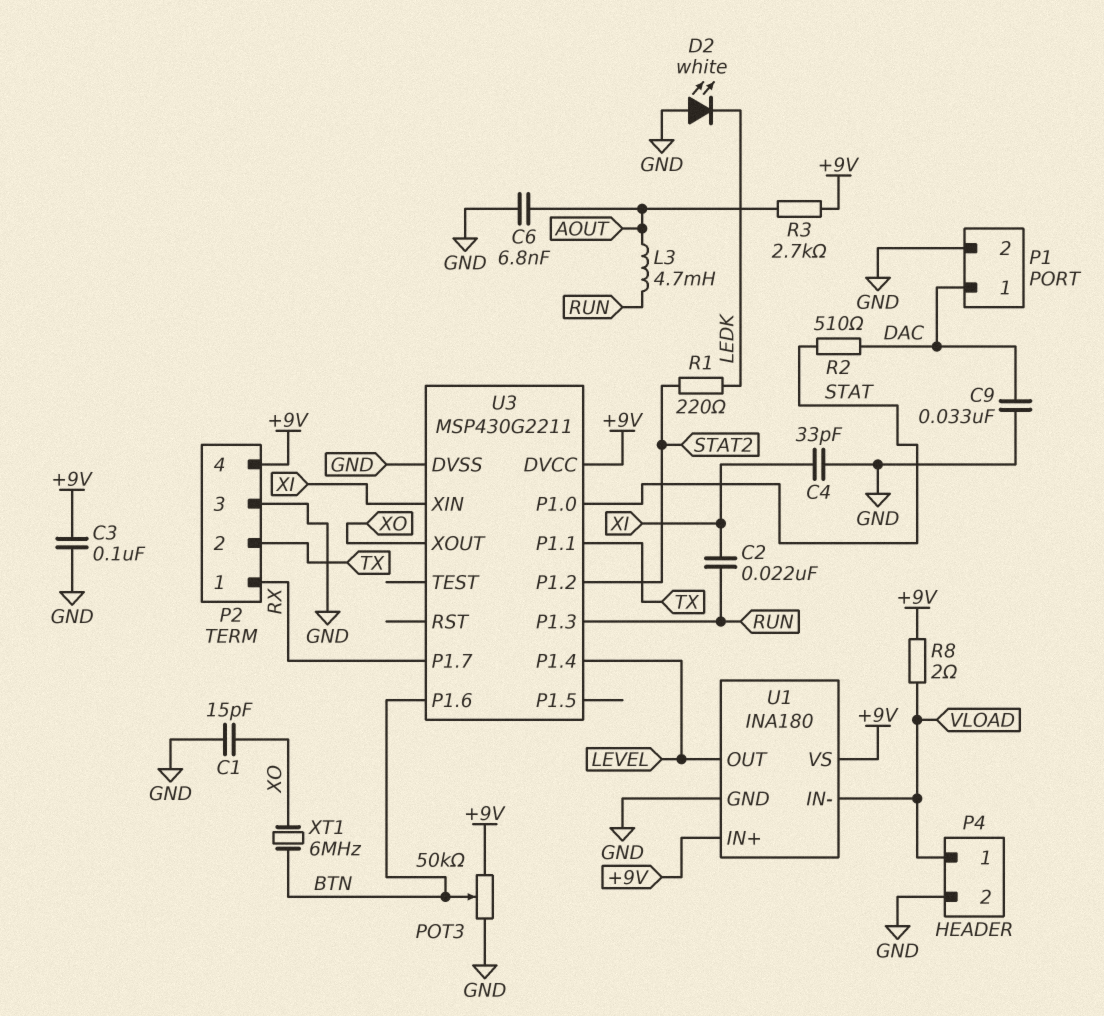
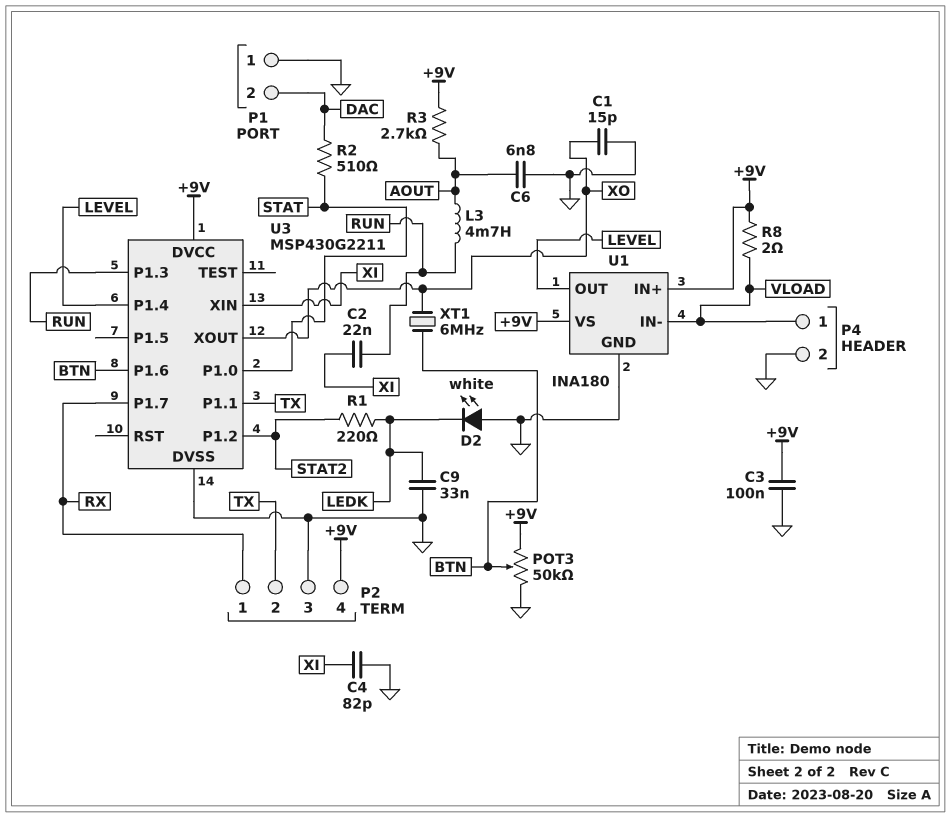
C4: 33pF (GND, XI) -> 82pF (GND, XI)
C9: 33nF (DAC, GND) -> 33nF (GND, LEDK)
P1 pin 1: DAC -> GND
P1 pin 2: GND -> DAC

